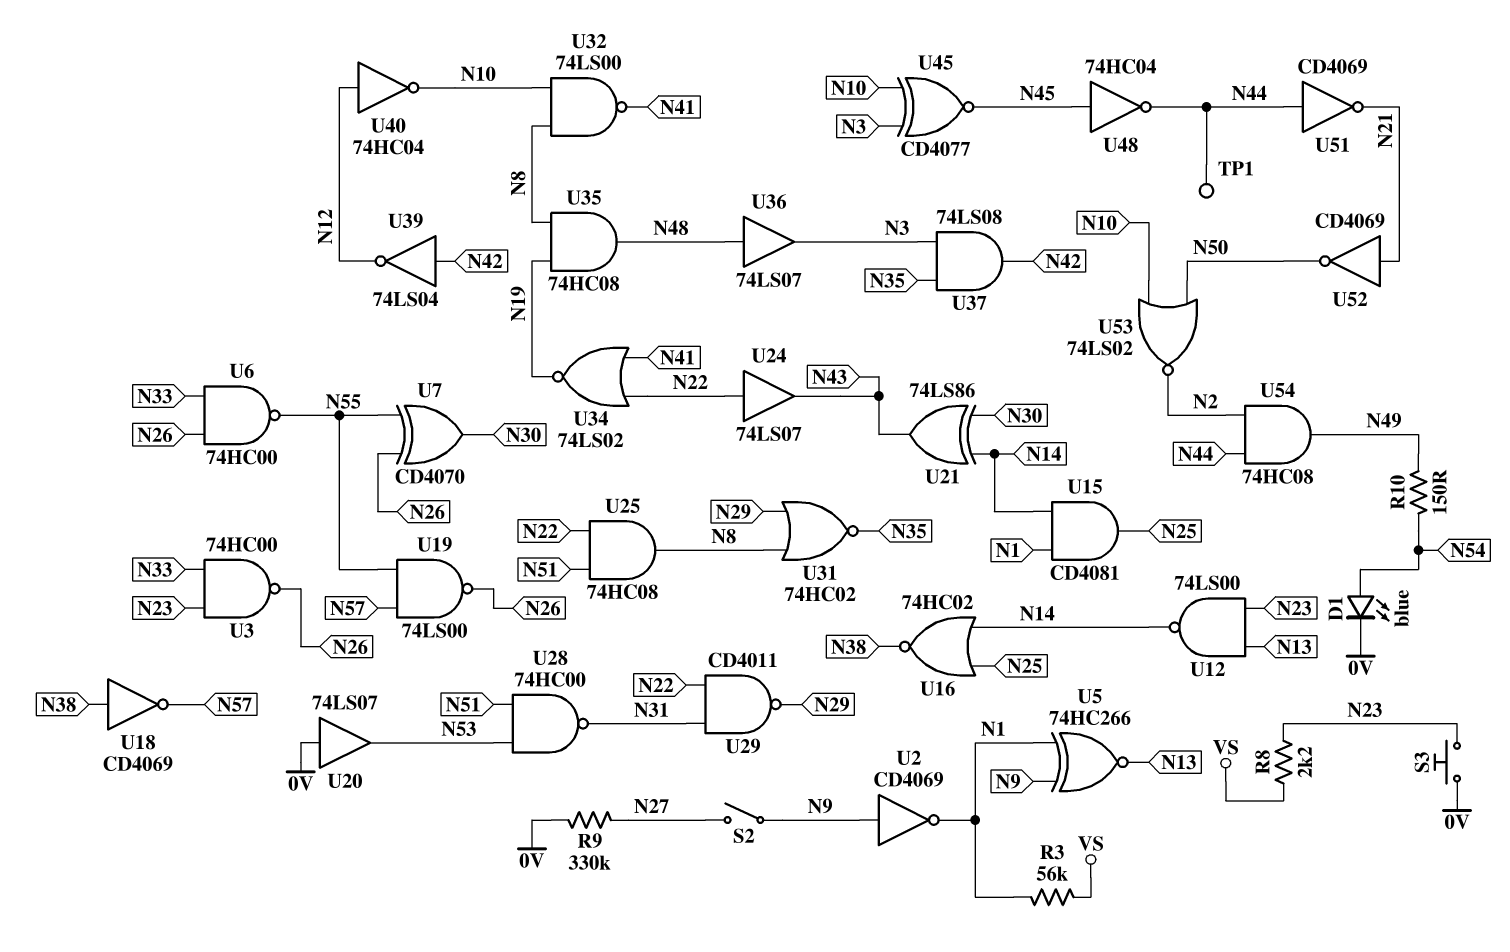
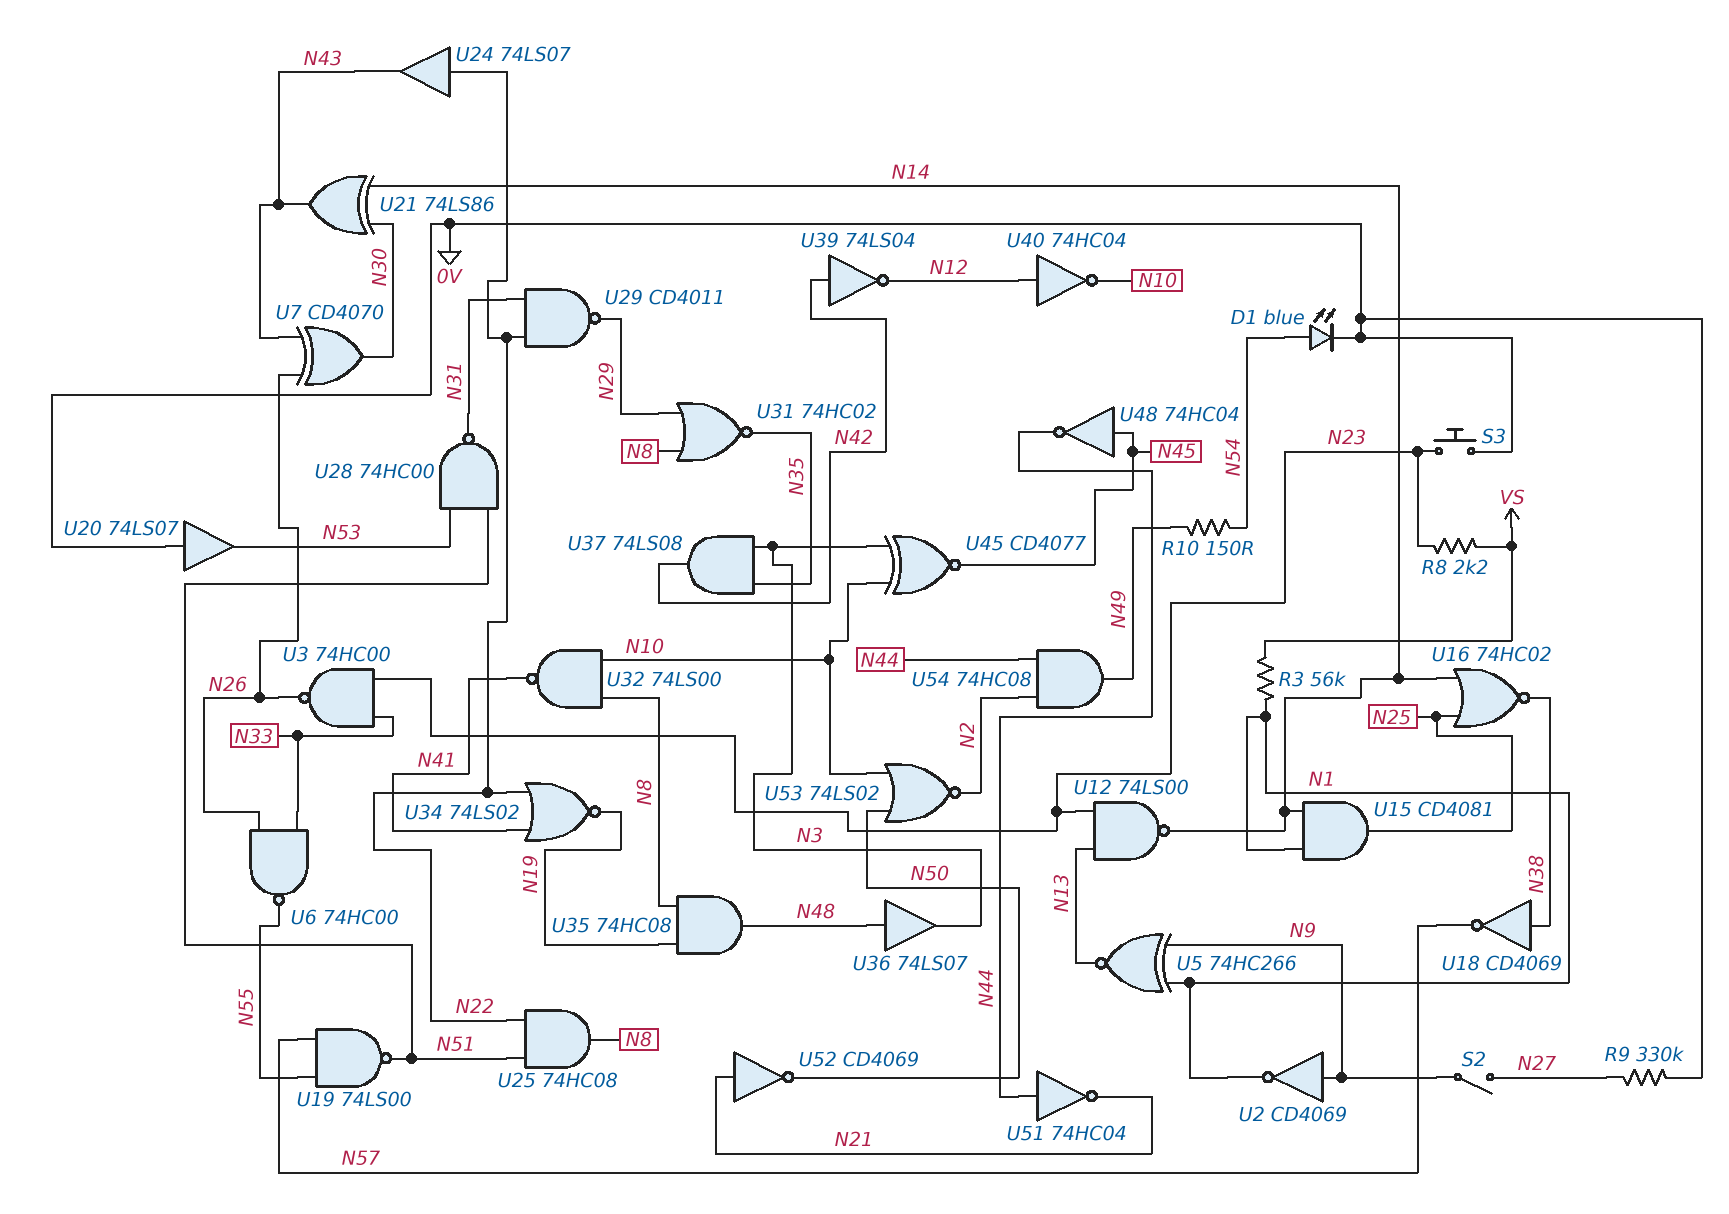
TP1: test point (N44) -> none
U7: XOR CD4070 (in N26, in N55, out N30) -> XOR CD4070 (in N26, in N43, out N30)
U19: NAND 74LS00 (in N55, in N57, out N26) -> NAND 74LS00 (in N55, in N57, out N51)
U51: NOT CD4069 (in N44, out N21) -> NOT 74HC04 (in N44, out N21)

